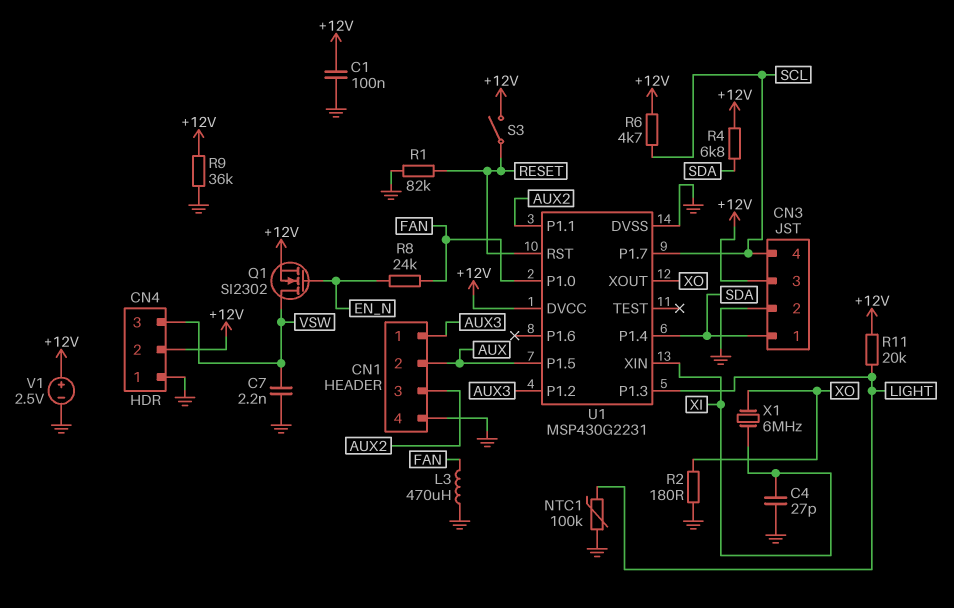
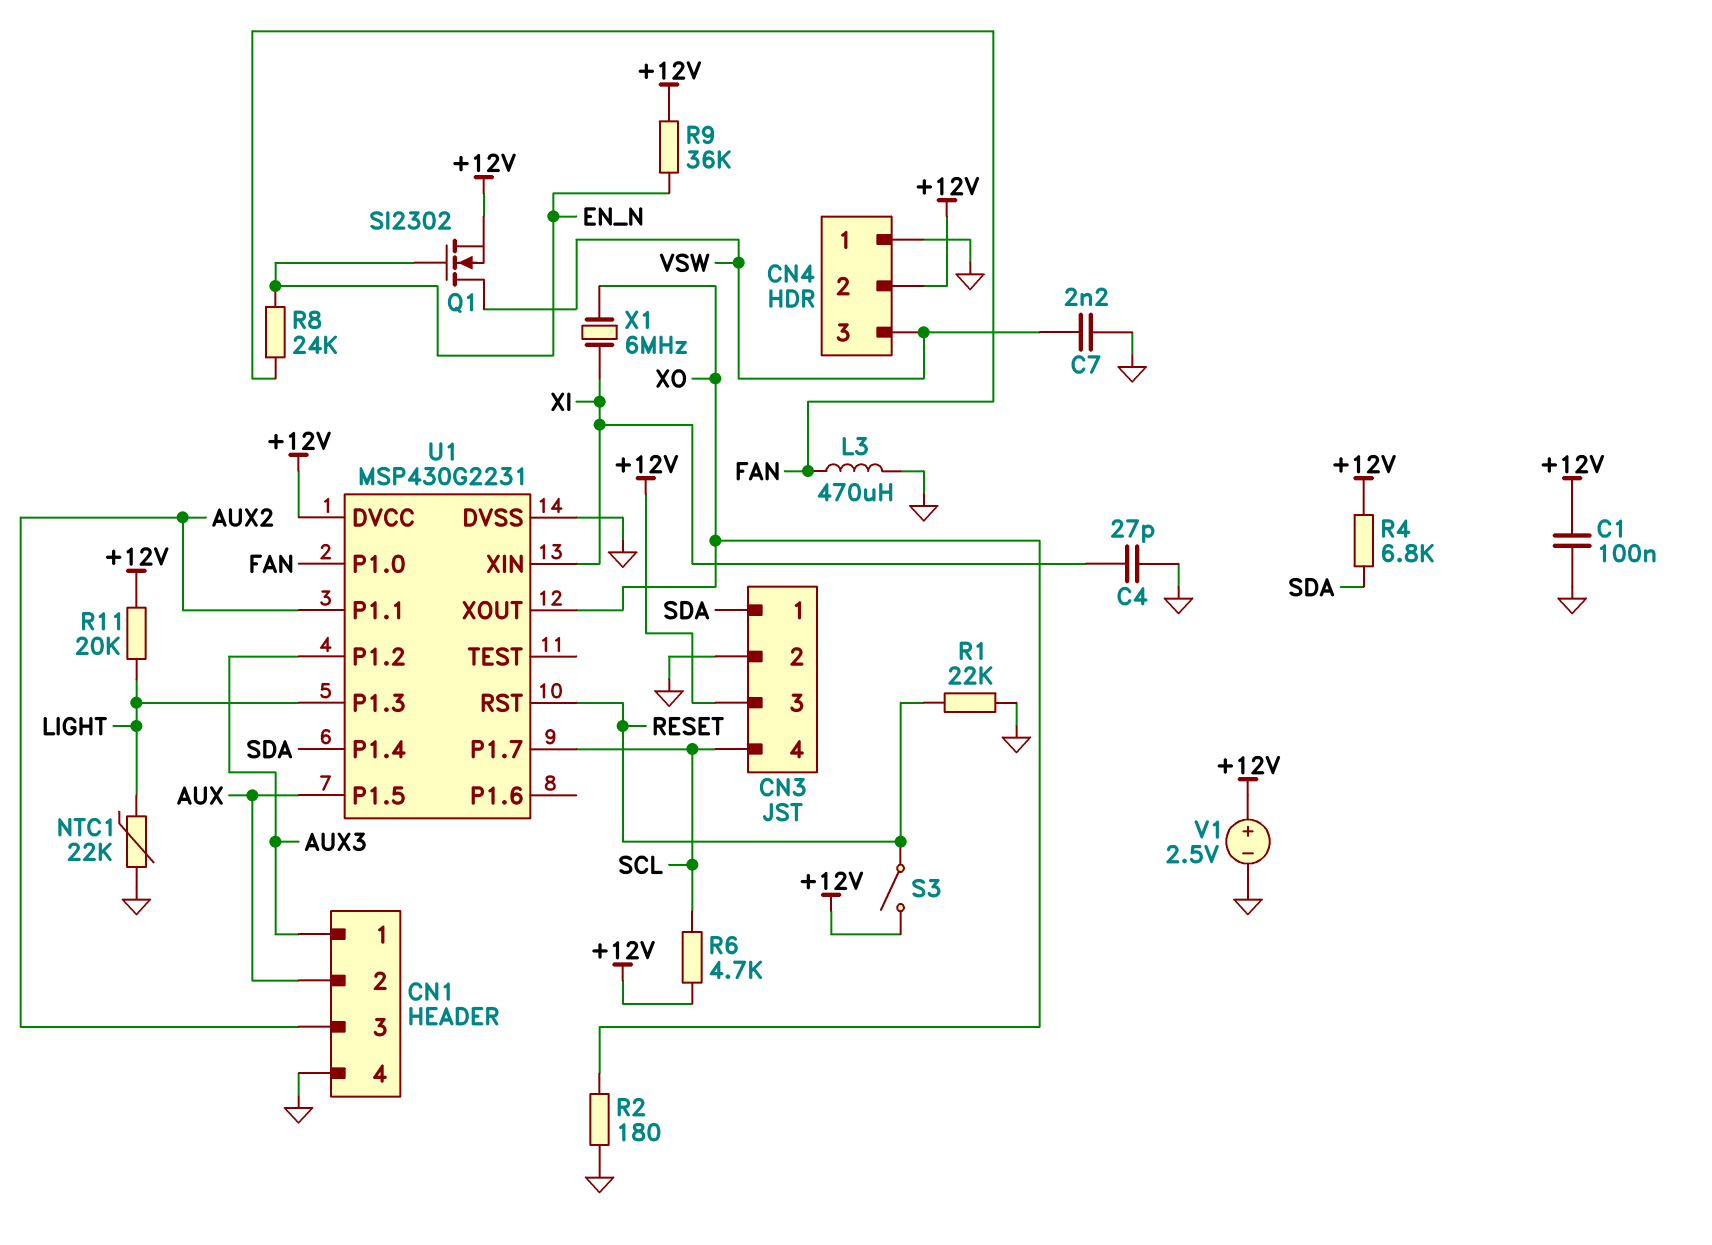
NTC1: 100k (GND, LIGHT) -> 22k (GND, LIGHT)
R1: 82k (GND, RESET) -> 22k (GND, RESET)
R9: 36k (+12V, GND) -> 36k (+12V, EN_N)

